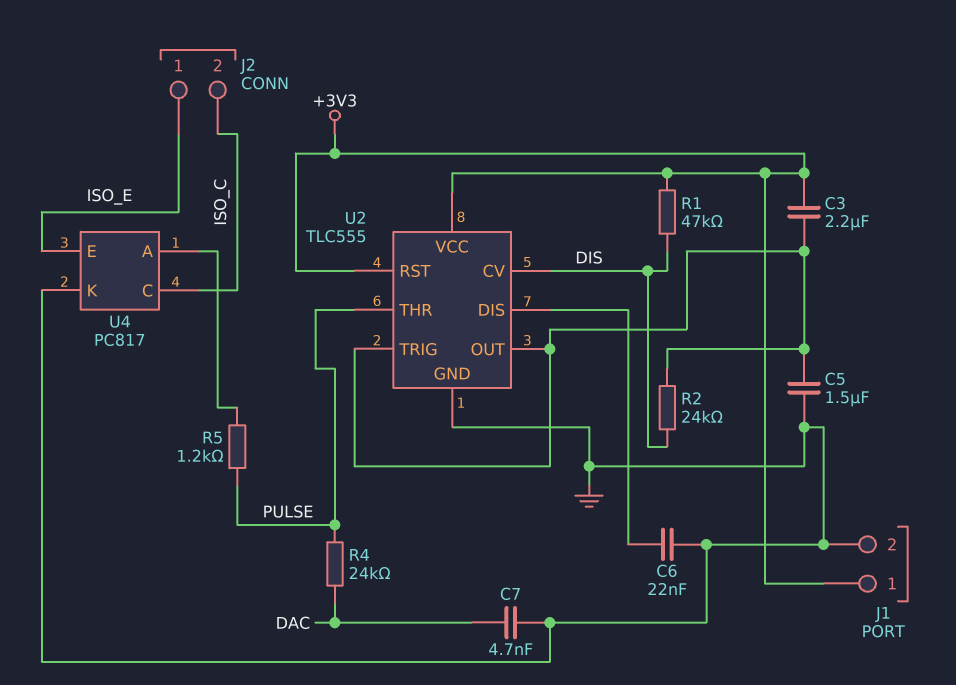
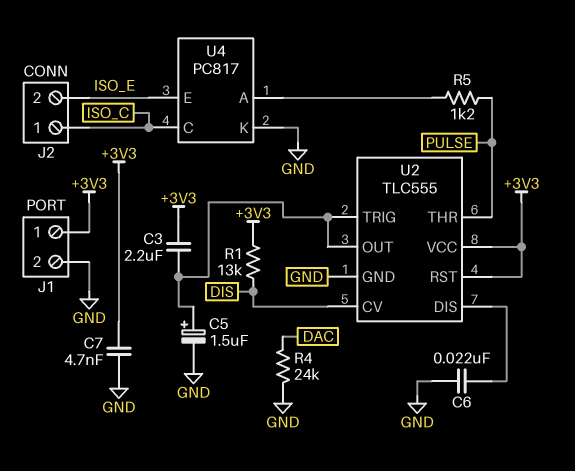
C5: 1.5uF (GND, U2/OUT) -> 1.5uF (plus U2/OUT, minus GND)
C7: 4.7nF (DAC, GND) -> 4.7nF (+3V3, GND)
J2 pin 1: ISO_E -> ISO_C
J2 pin 2: ISO_C -> ISO_E
R1: 47k (+3V3, DIS) -> 13k (+3V3, DIS)
R2: 24k (DIS, U2/OUT) -> none
R4: 24k (DAC, PULSE) -> 24k (DAC, GND)

